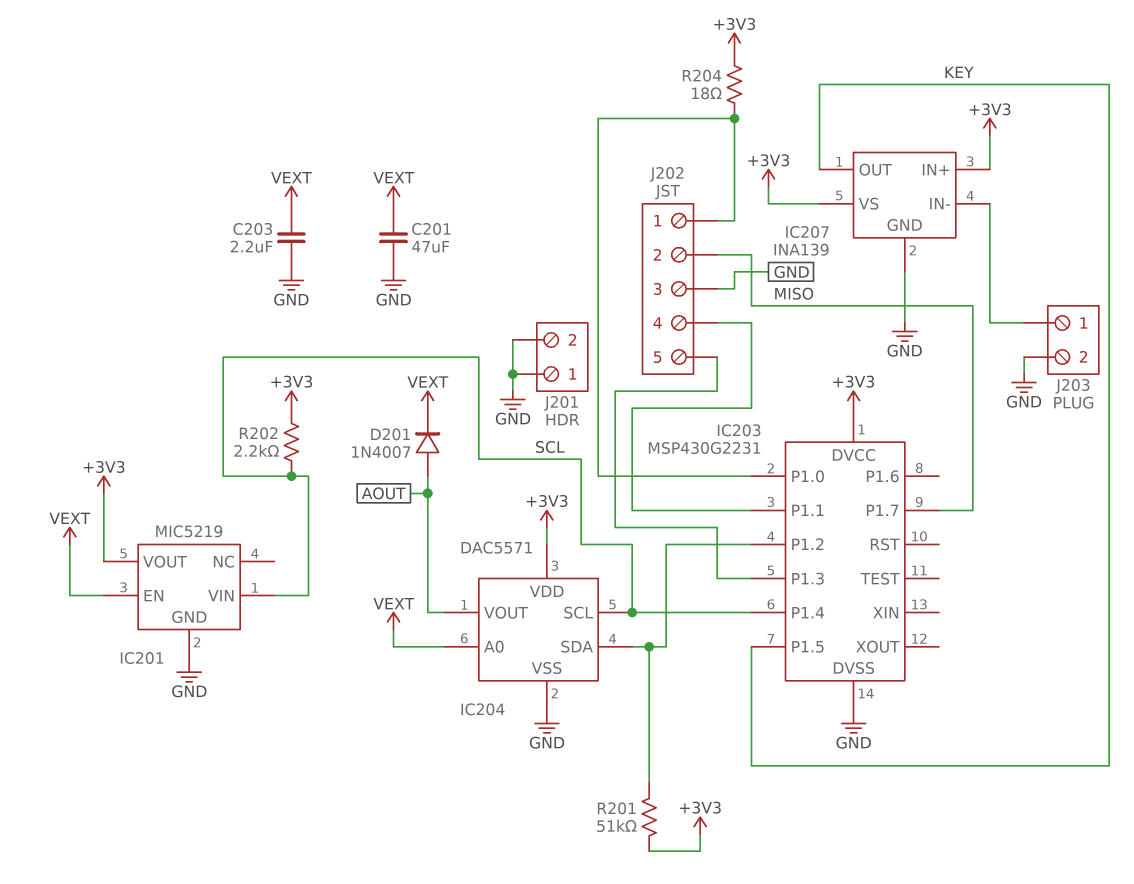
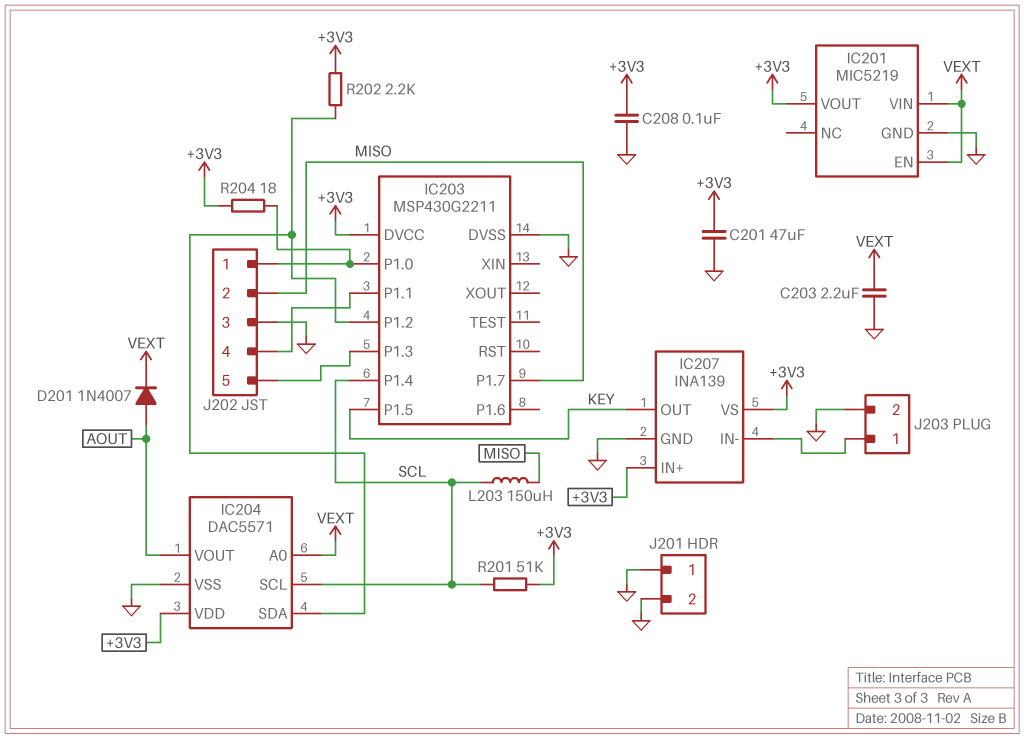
C201: 47uF (GND, VEXT) -> 47uF (+3V3, GND)
C208: none -> 100nF (+3V3, GND)
IC201 pin VIN: SCL -> VEXT
IC203: MSP430G2231 -> MSP430G2211
L203: none -> 150uH (MISO, SCL)
R201: 51k (+3V3, IC203/P1.2) -> 51k (+3V3, SCL)
R202: 2.2k (+3V3, SCL) -> 2.2k (+3V3, IC203/P1.2)

